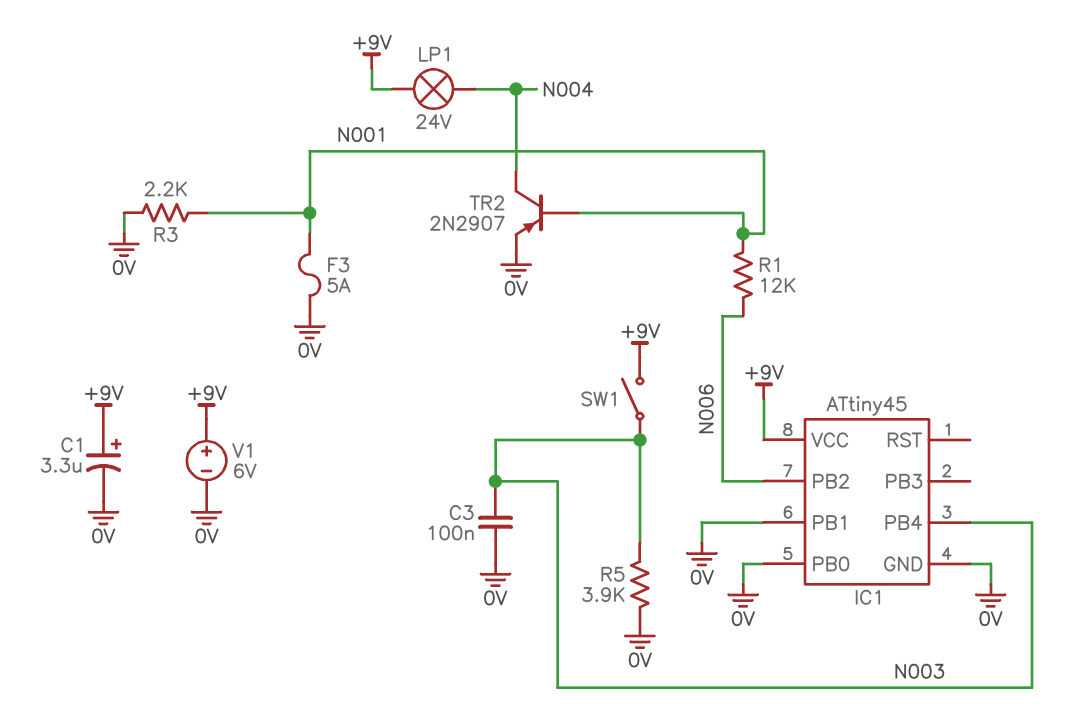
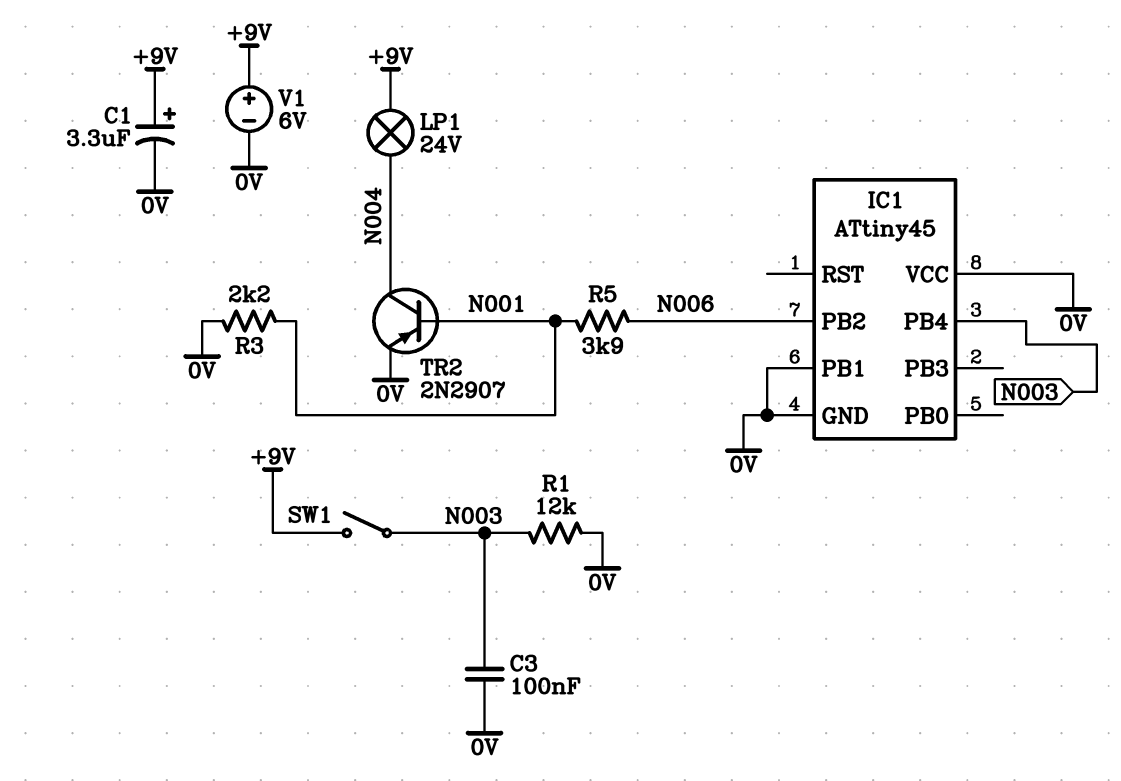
F3: 5A (0V, N001) -> none
IC1 pin PB0: 0V -> none
IC1 pin VCC: +9V -> 0V
R1: 12k (N001, N006) -> 12k (0V, N003)
R5: 3.9k (0V, N003) -> 3.9k (N001, N006)

